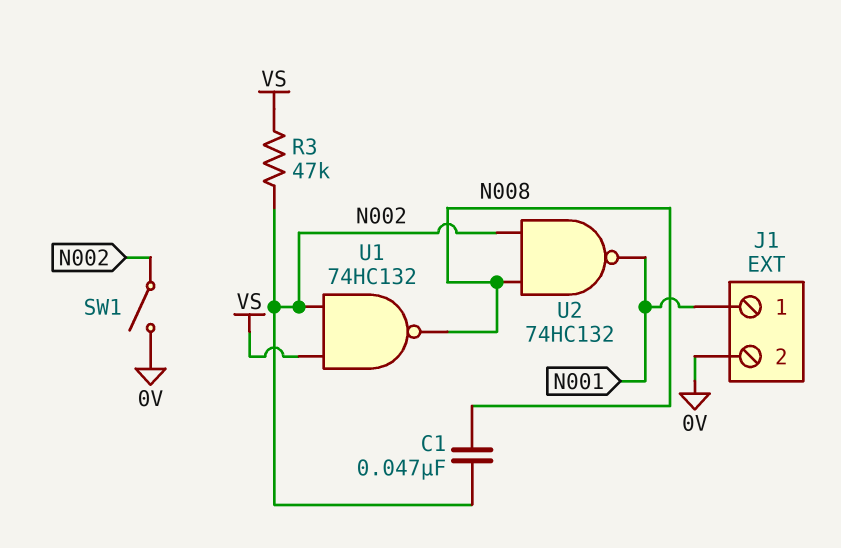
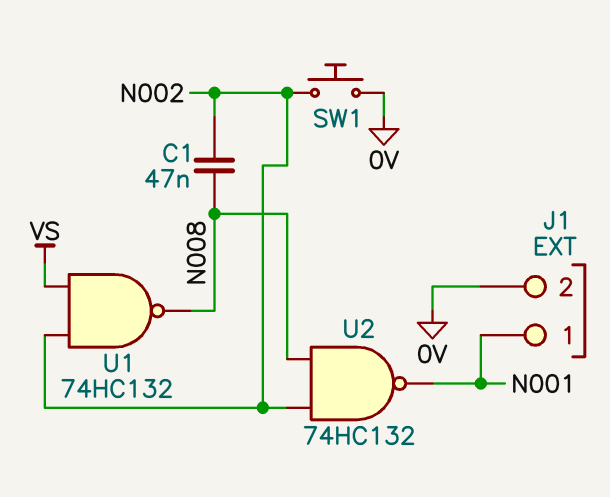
R3: 47k (N002, VS) -> none
SW1: switch (0V, N002) -> button (0V, N002)

